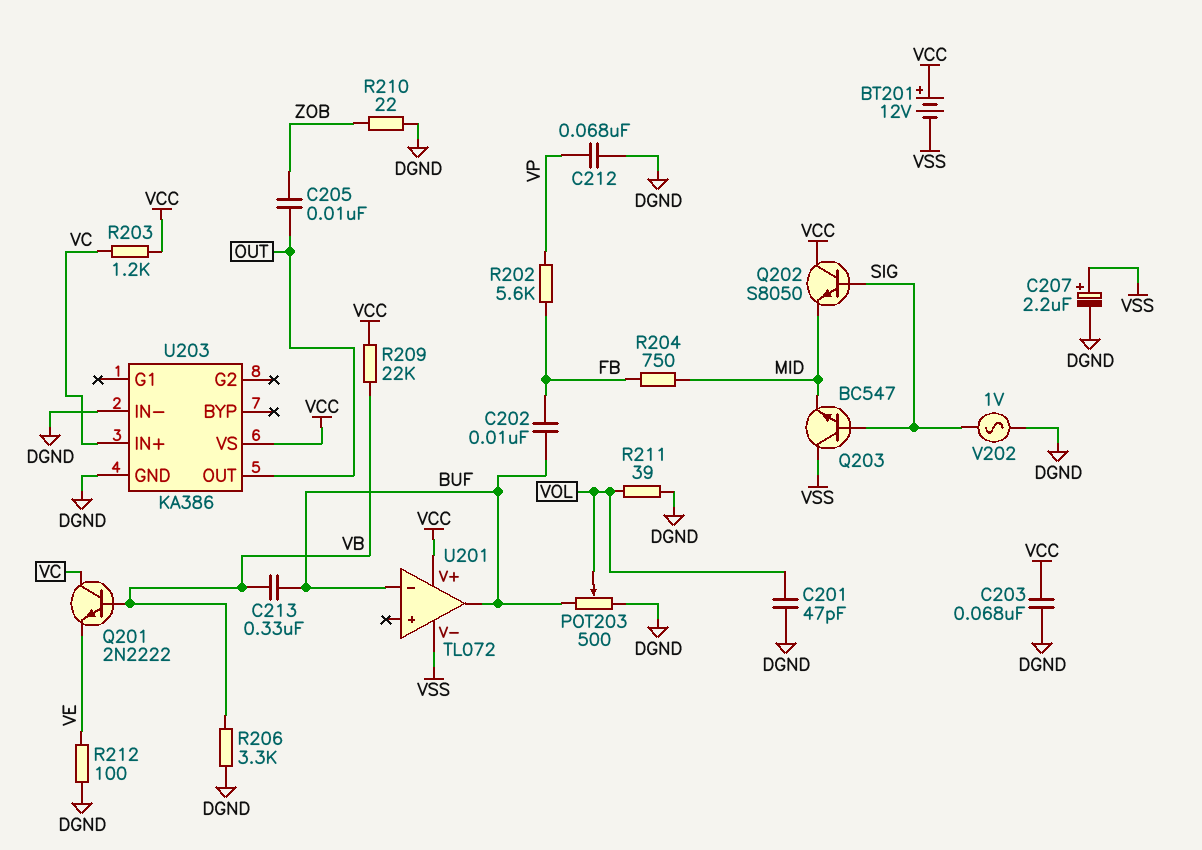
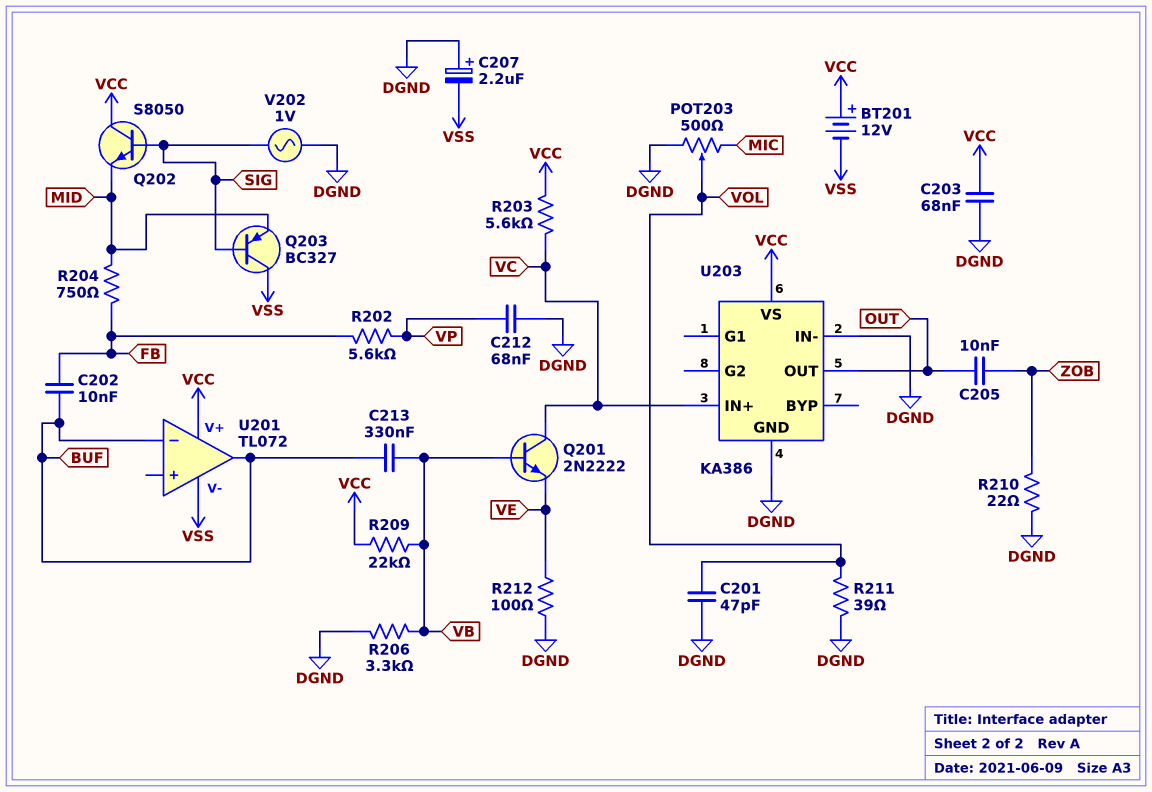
C207: 2.2uF (plus VSS, minus DGND) -> 2.2uF (plus DGND, minus VSS)
POT203: 500 (BUF, DGND, wiper VOL) -> 500 (DGND, MIC, wiper VOL)
Q203: NPN BC547 (B SIG, C VSS, E MID) -> PNP BC327 (B SIG, C VSS, E MID)
R203: 1.2k (VC, VCC) -> 5.6k (VC, VCC)

